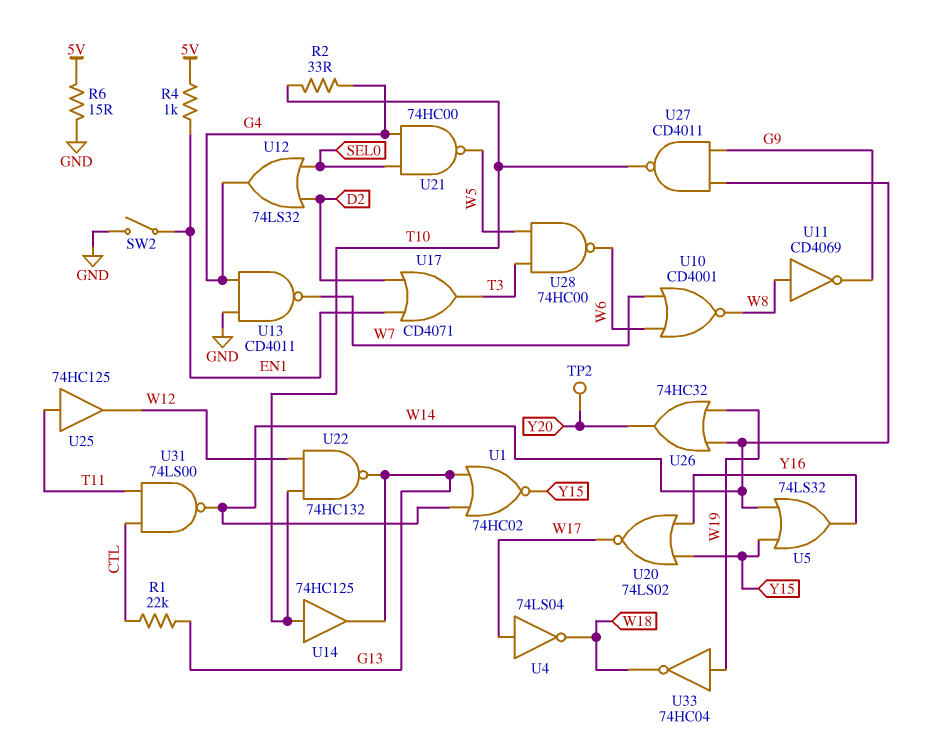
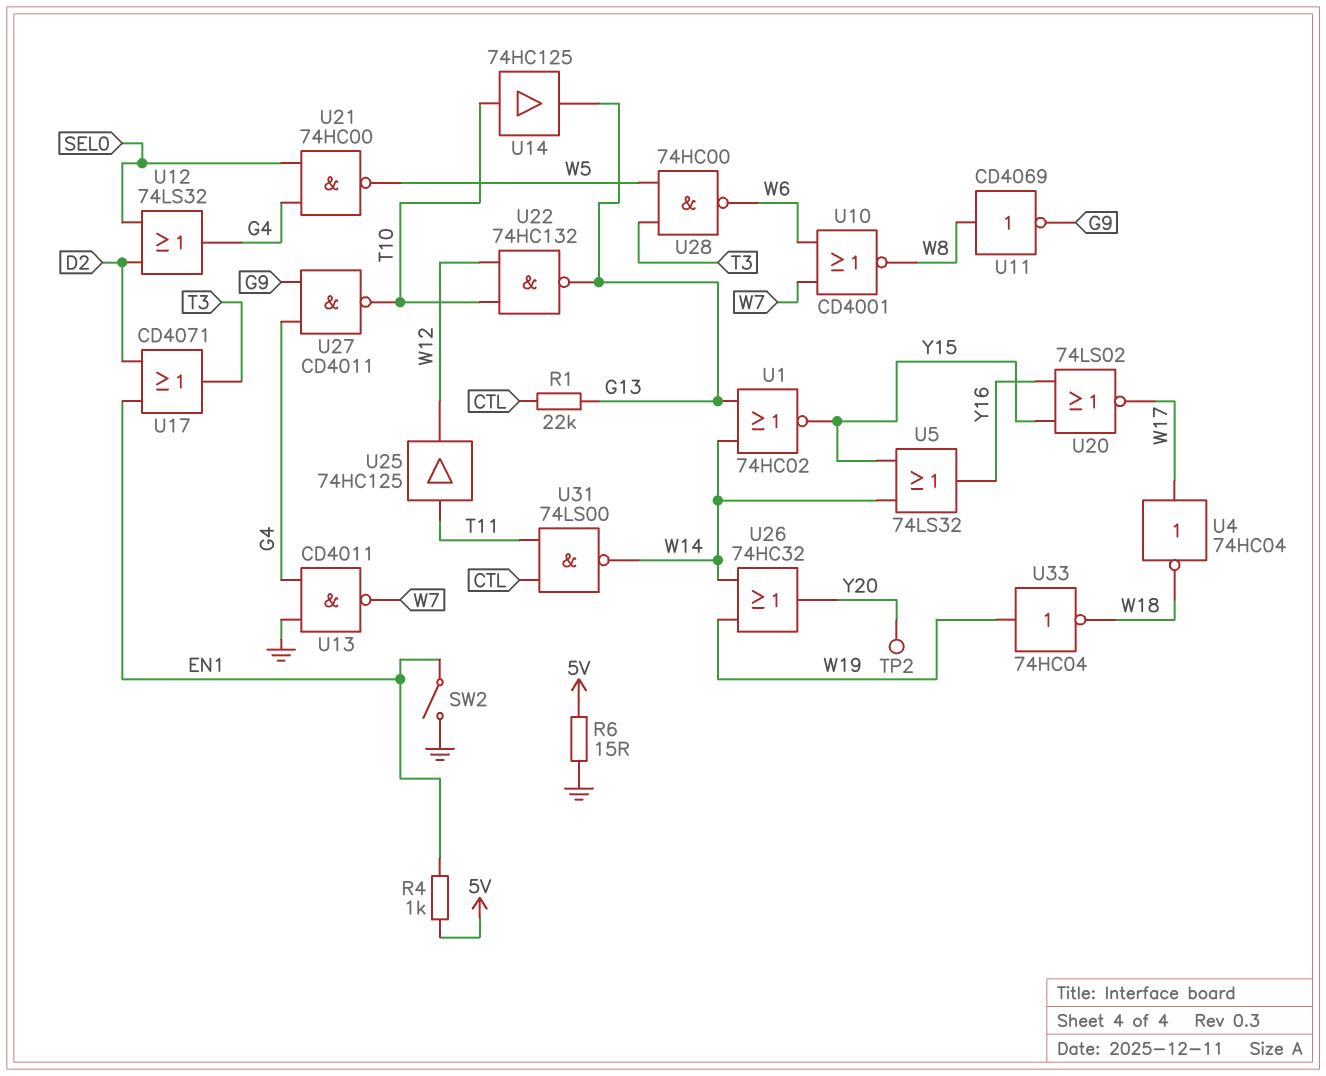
R2: 33 (G4, T10) -> none
U4: NOT 74LS04 (in W17, out W18) -> NOT 74HC04 (in W17, out W18)
U27: NAND CD4011 (in G9, in W14, out T10) -> NAND CD4011 (in G4, in G9, out T10)

